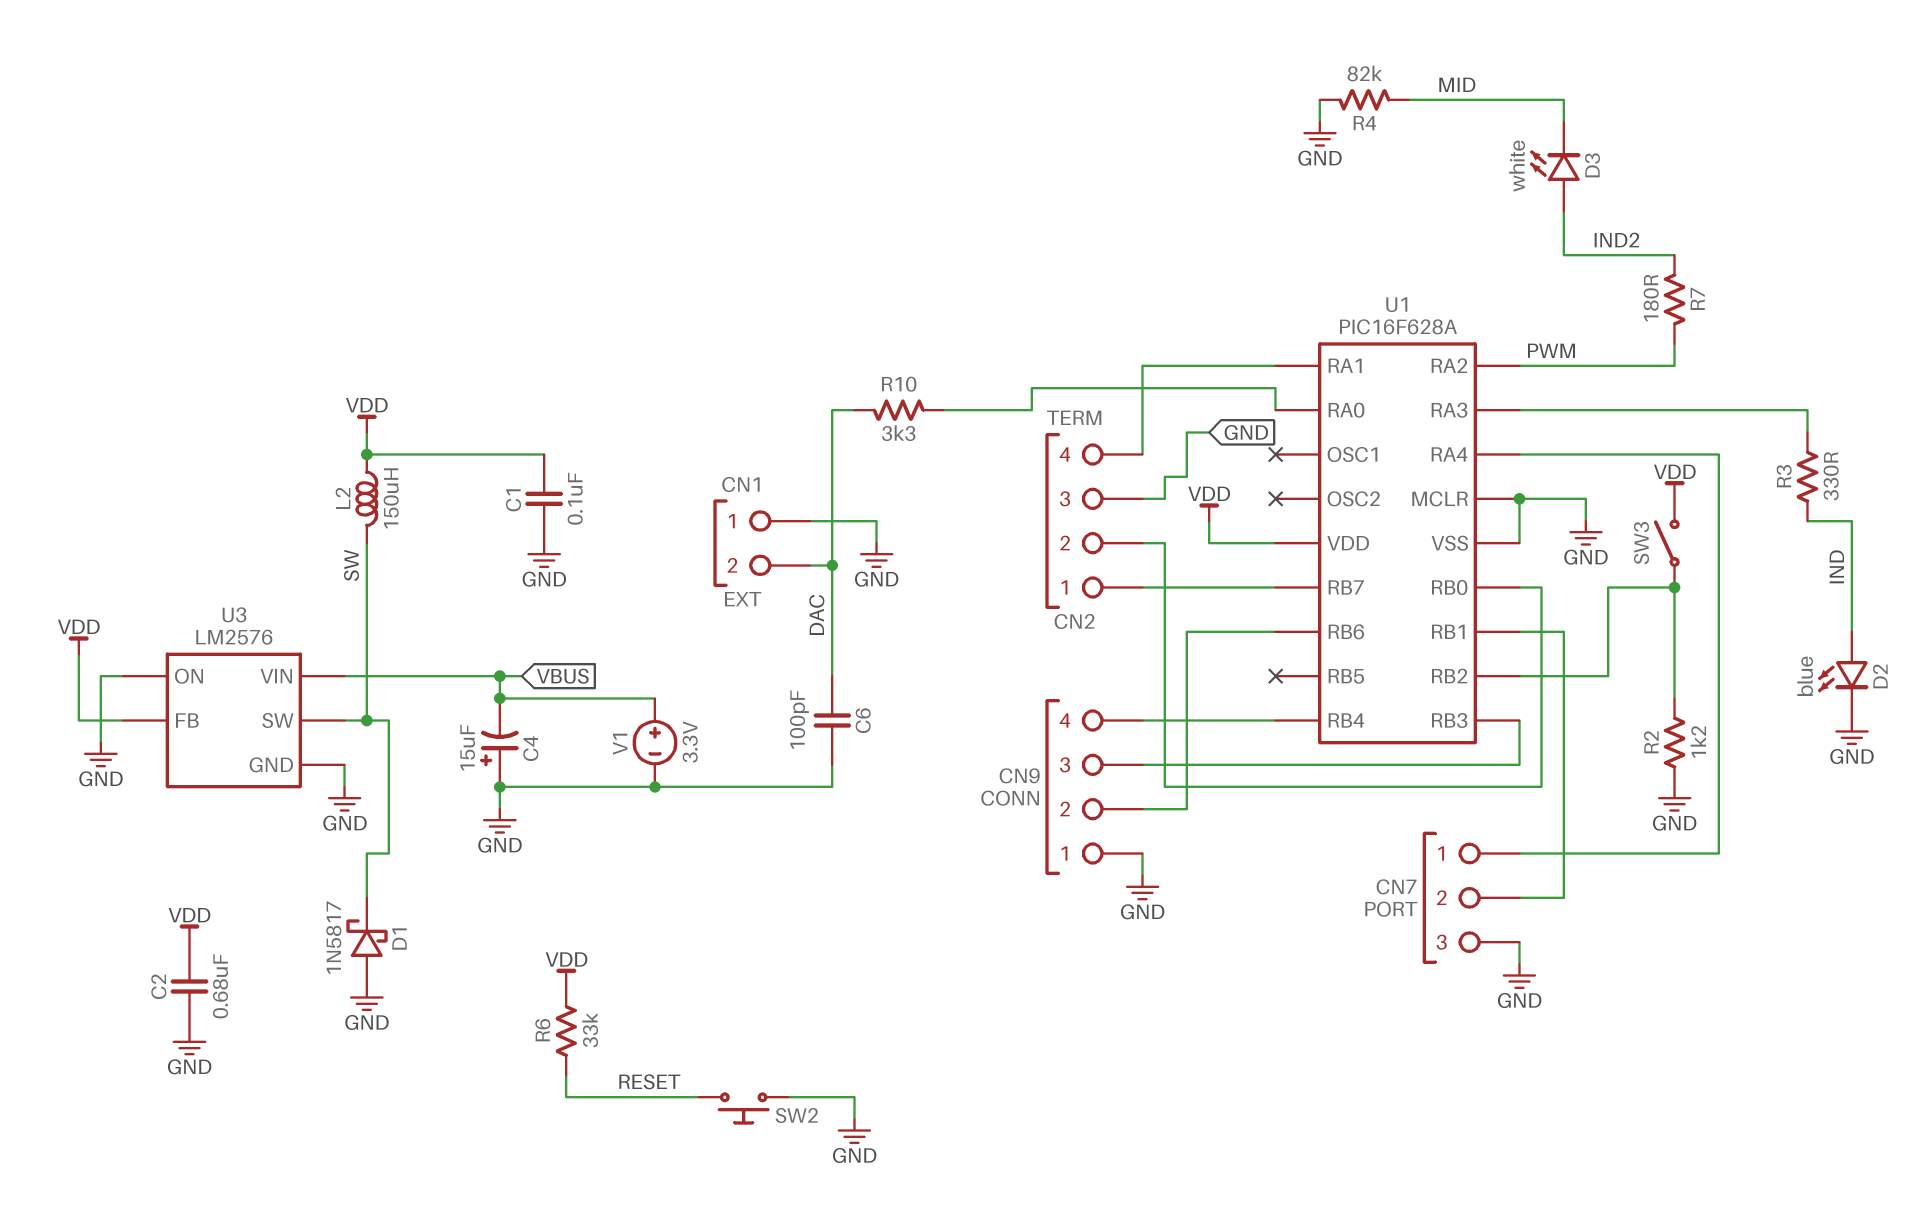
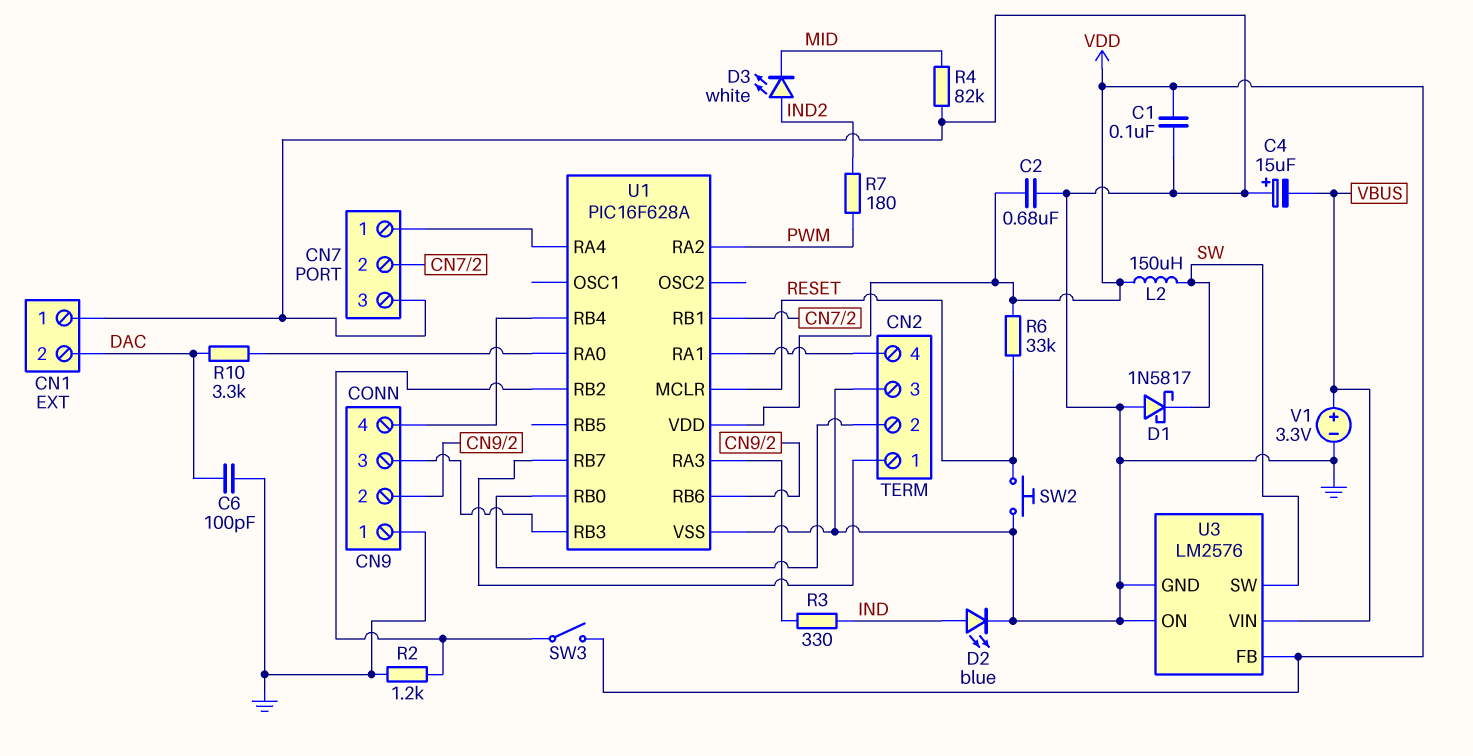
U1 pin MCLR: GND -> RESET

